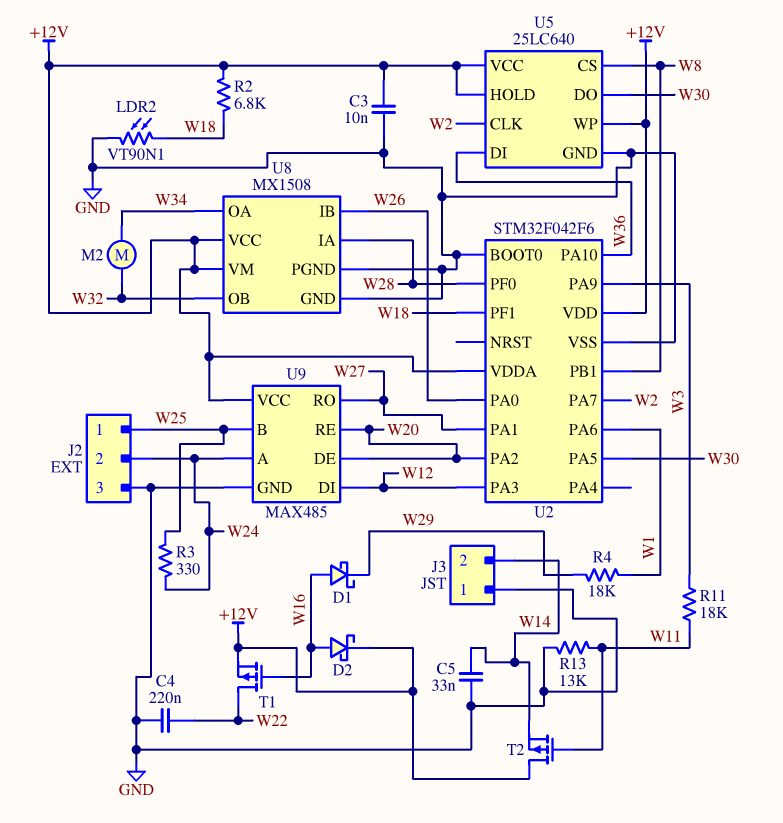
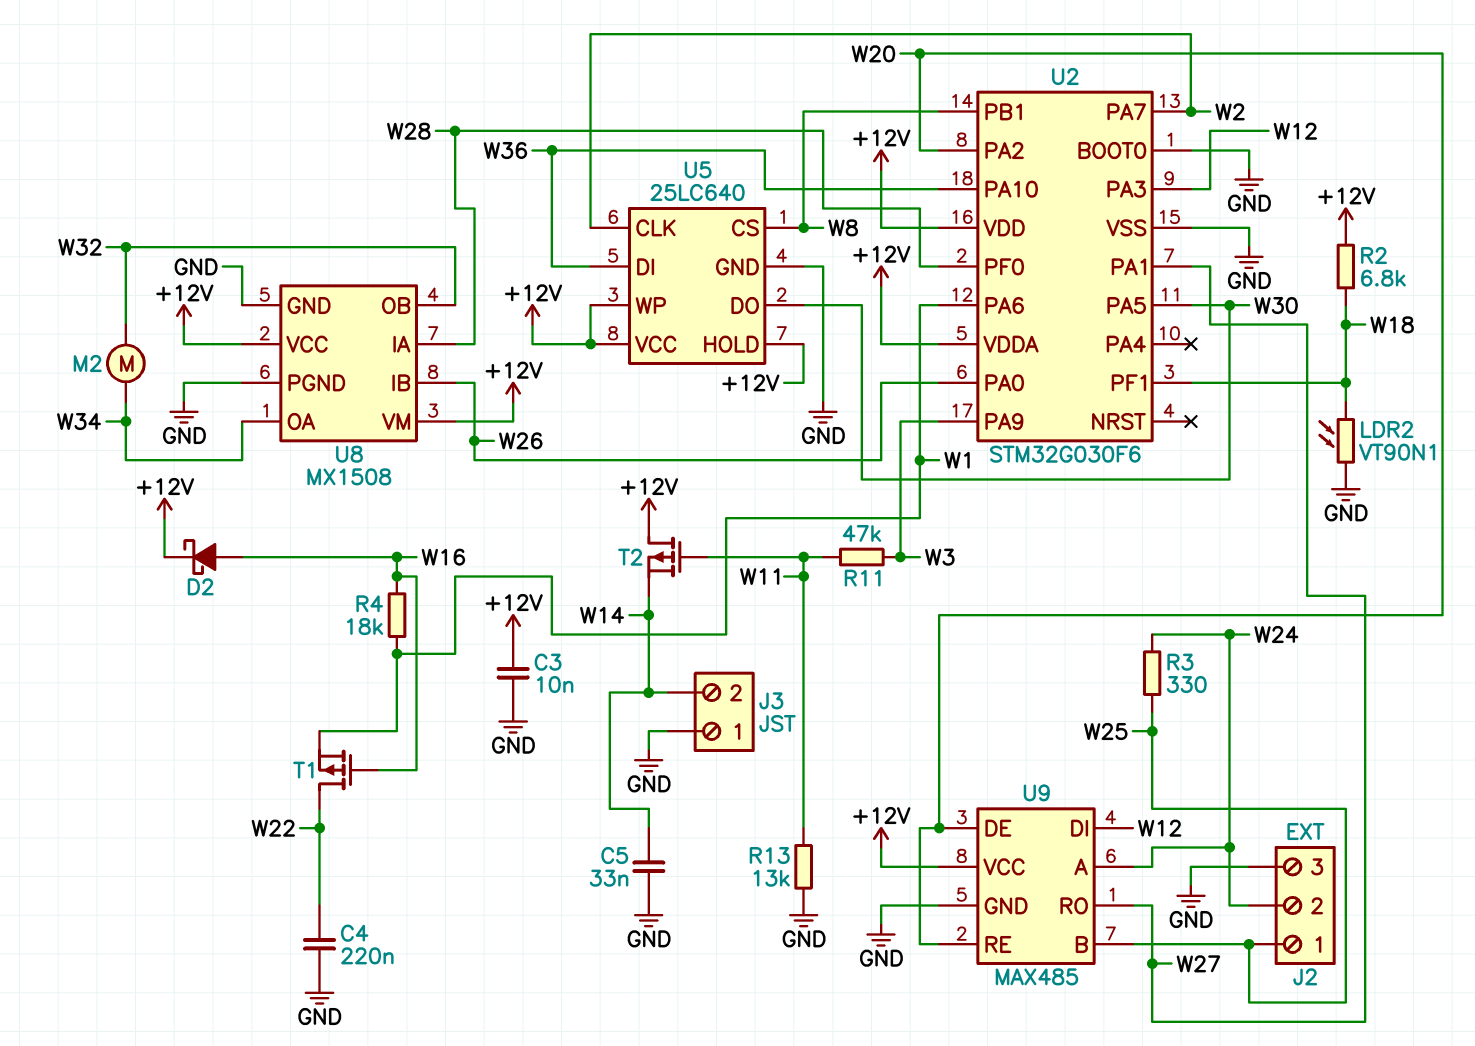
D1: schottky (A W16, K W29) -> none
R4: 18k (W1, W29) -> 18k (W1, W16)
R11: 18k (W3, W11) -> 47k (W3, W11)
T1: PMOS (G W16, D W22, S +12V) -> PMOS (G W16, D W22, S W1)
U2: STM32F042F6 -> STM32G030F6

